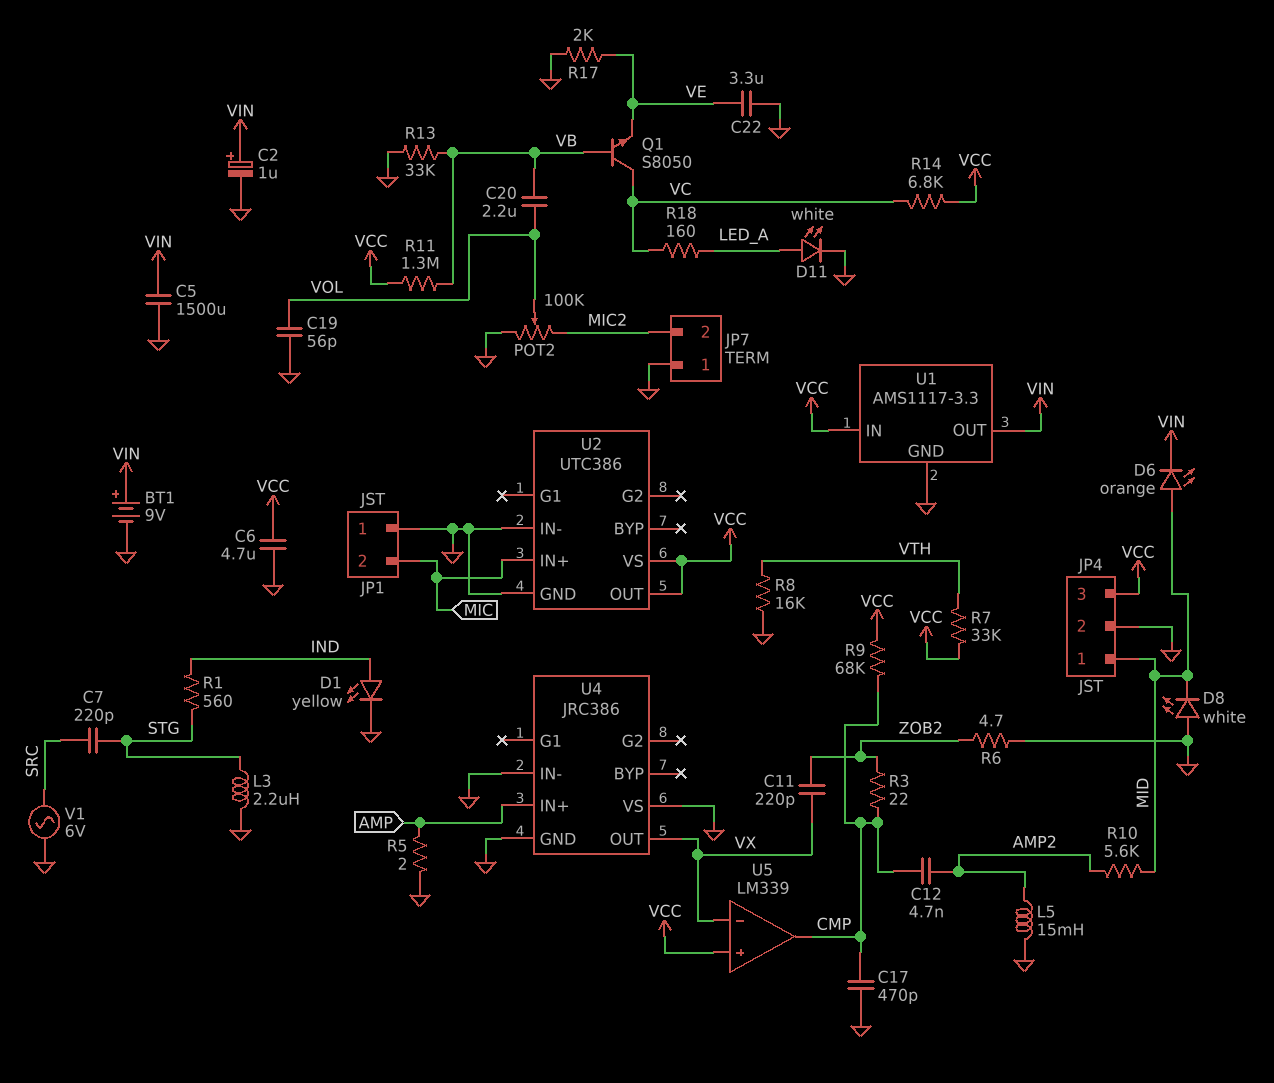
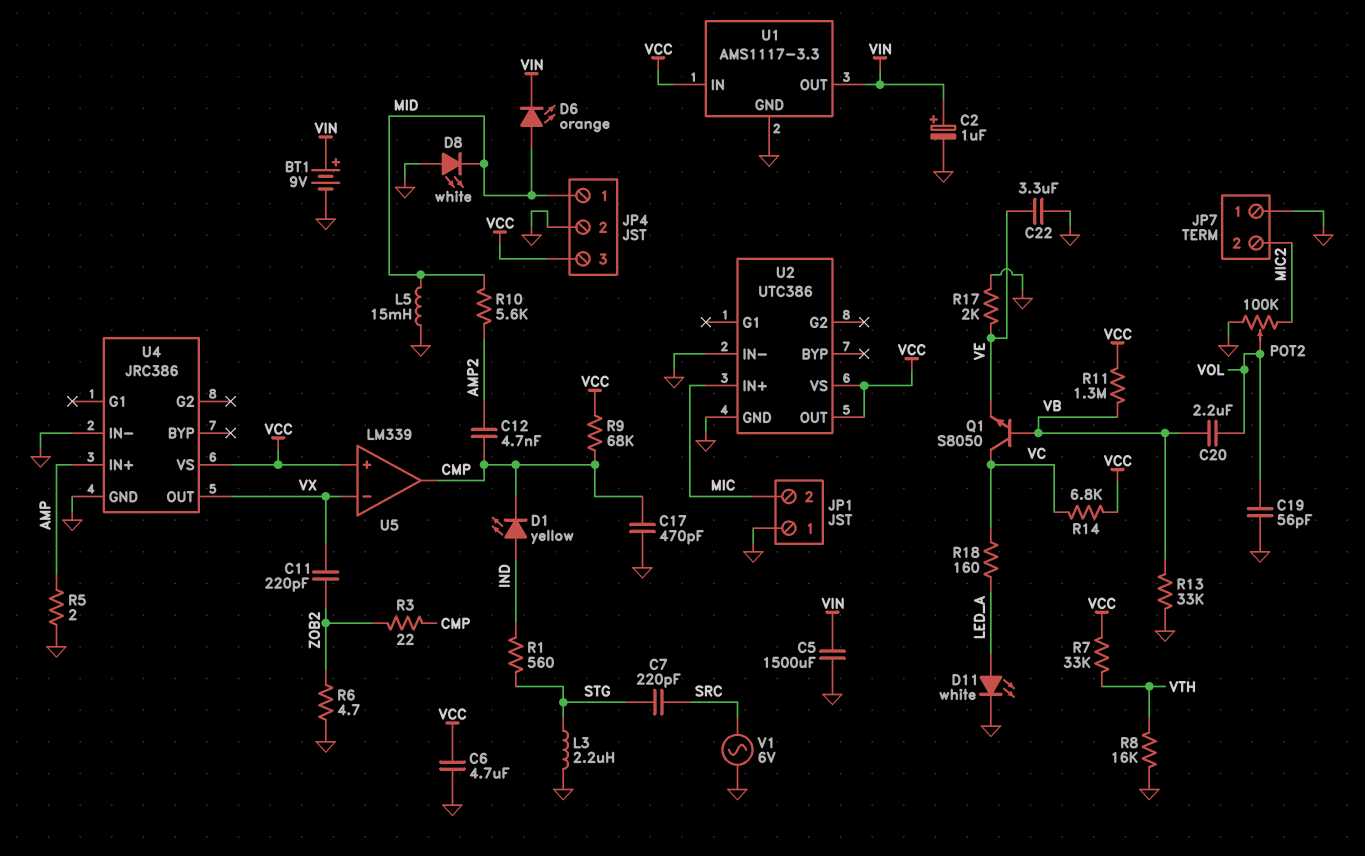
D1: LED yellow (A IND, K GND) -> LED yellow (A IND, K CMP)
L5: 15mH (AMP2, GND) -> 15mH (GND, MID)
U4 pin VS: GND -> VCC

